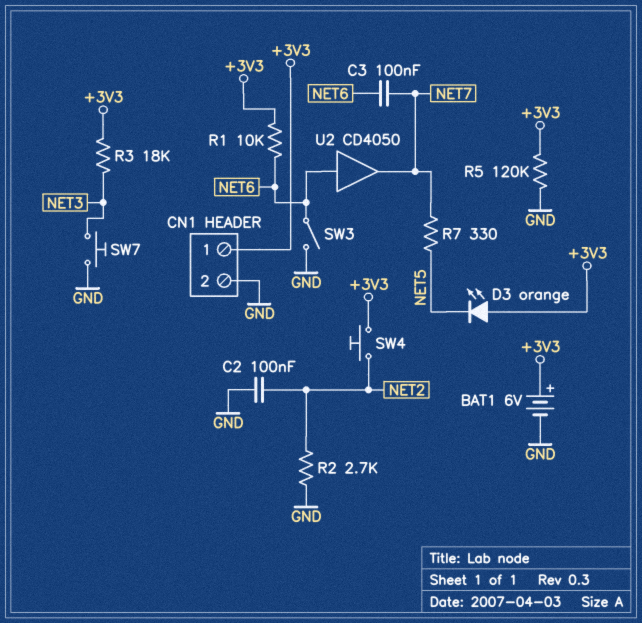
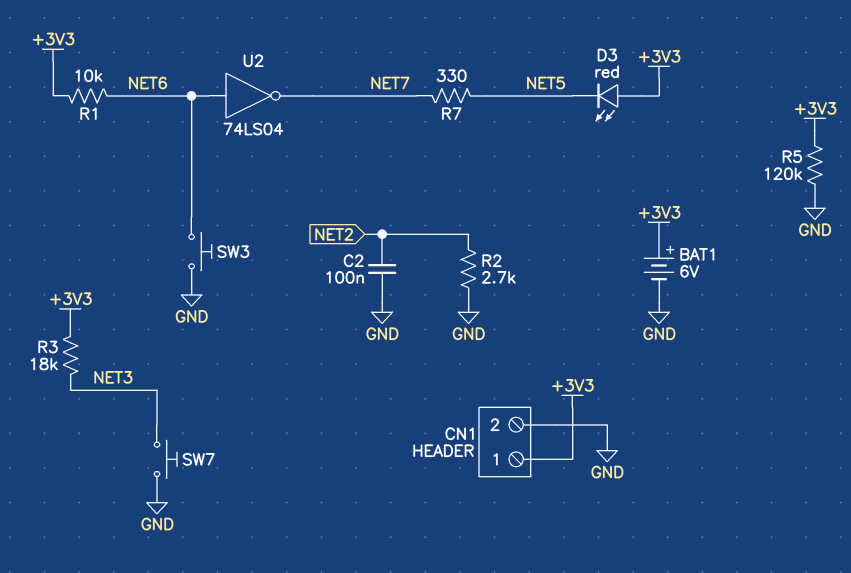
C3: 100nF (NET6, NET7) -> none
D3: LED orange (A +3V3, K NET5) -> LED red (A +3V3, K NET5)
SW3: switch (GND, NET6) -> button (GND, NET6)
SW4: button (+3V3, NET2) -> none
U2: buffer CD4050 (in NET6, out NET7) -> NOT 74LS04 (in NET6, out NET7)

